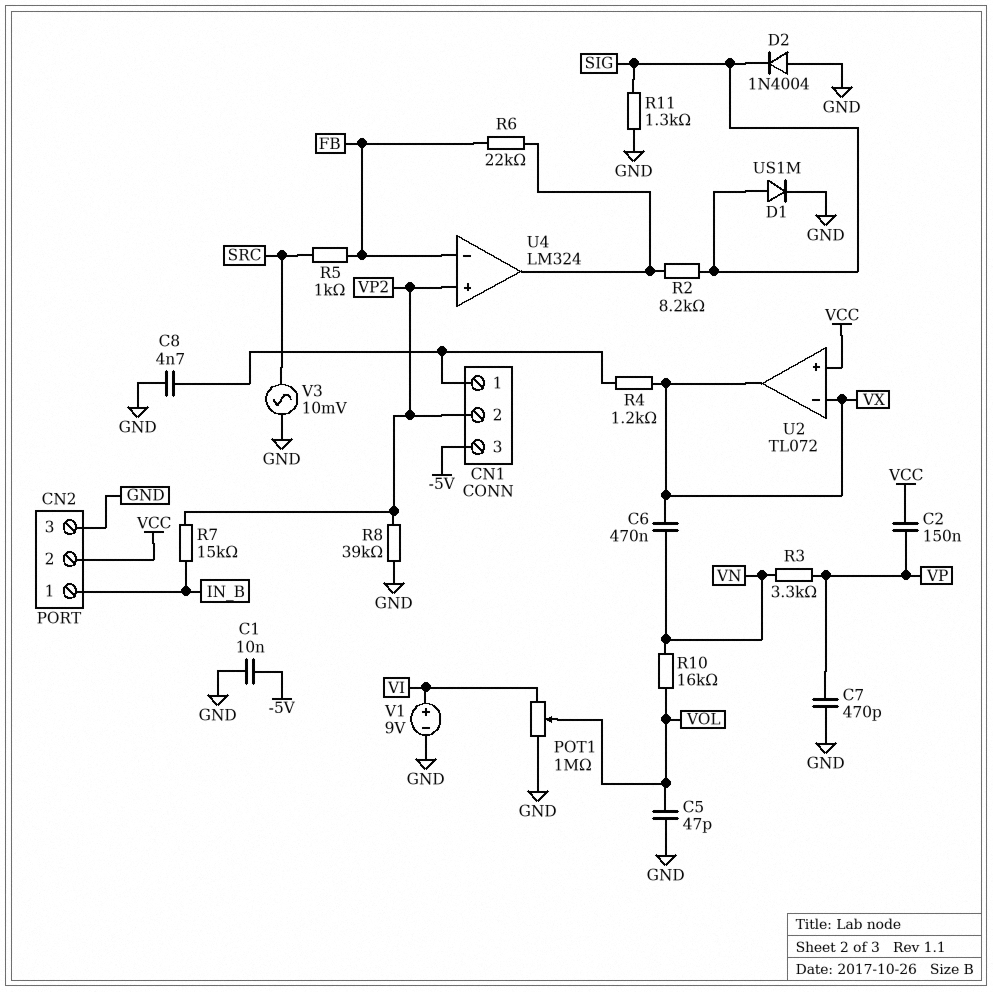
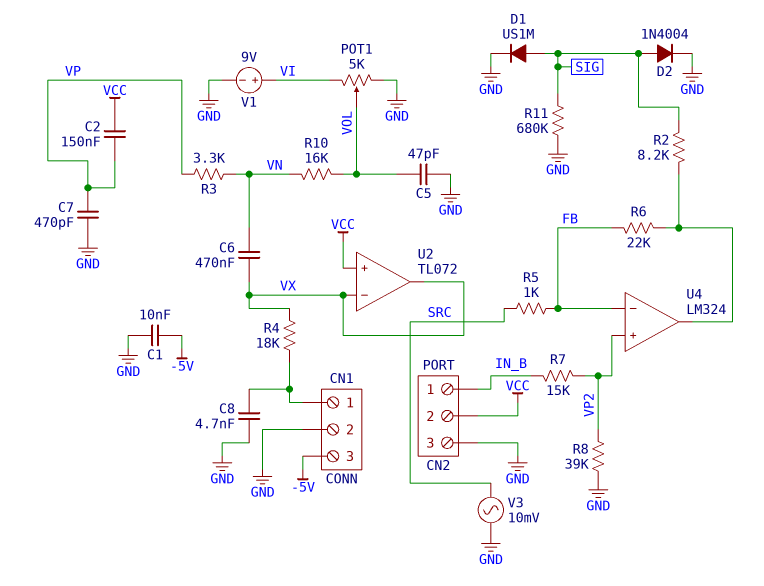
CN1 pin 2: VP2 -> GND
D2: diode 1N4004 (A GND, K SIG) -> diode 1N4004 (A SIG, K GND)
POT1: 1M (GND, VI, wiper VOL) -> 5k (GND, VI, wiper VOL)
R4: 1.2k (CN1/1, VX) -> 18k (CN1/1, VX)
R11: 1.3k (GND, SIG) -> 680k (GND, SIG)

